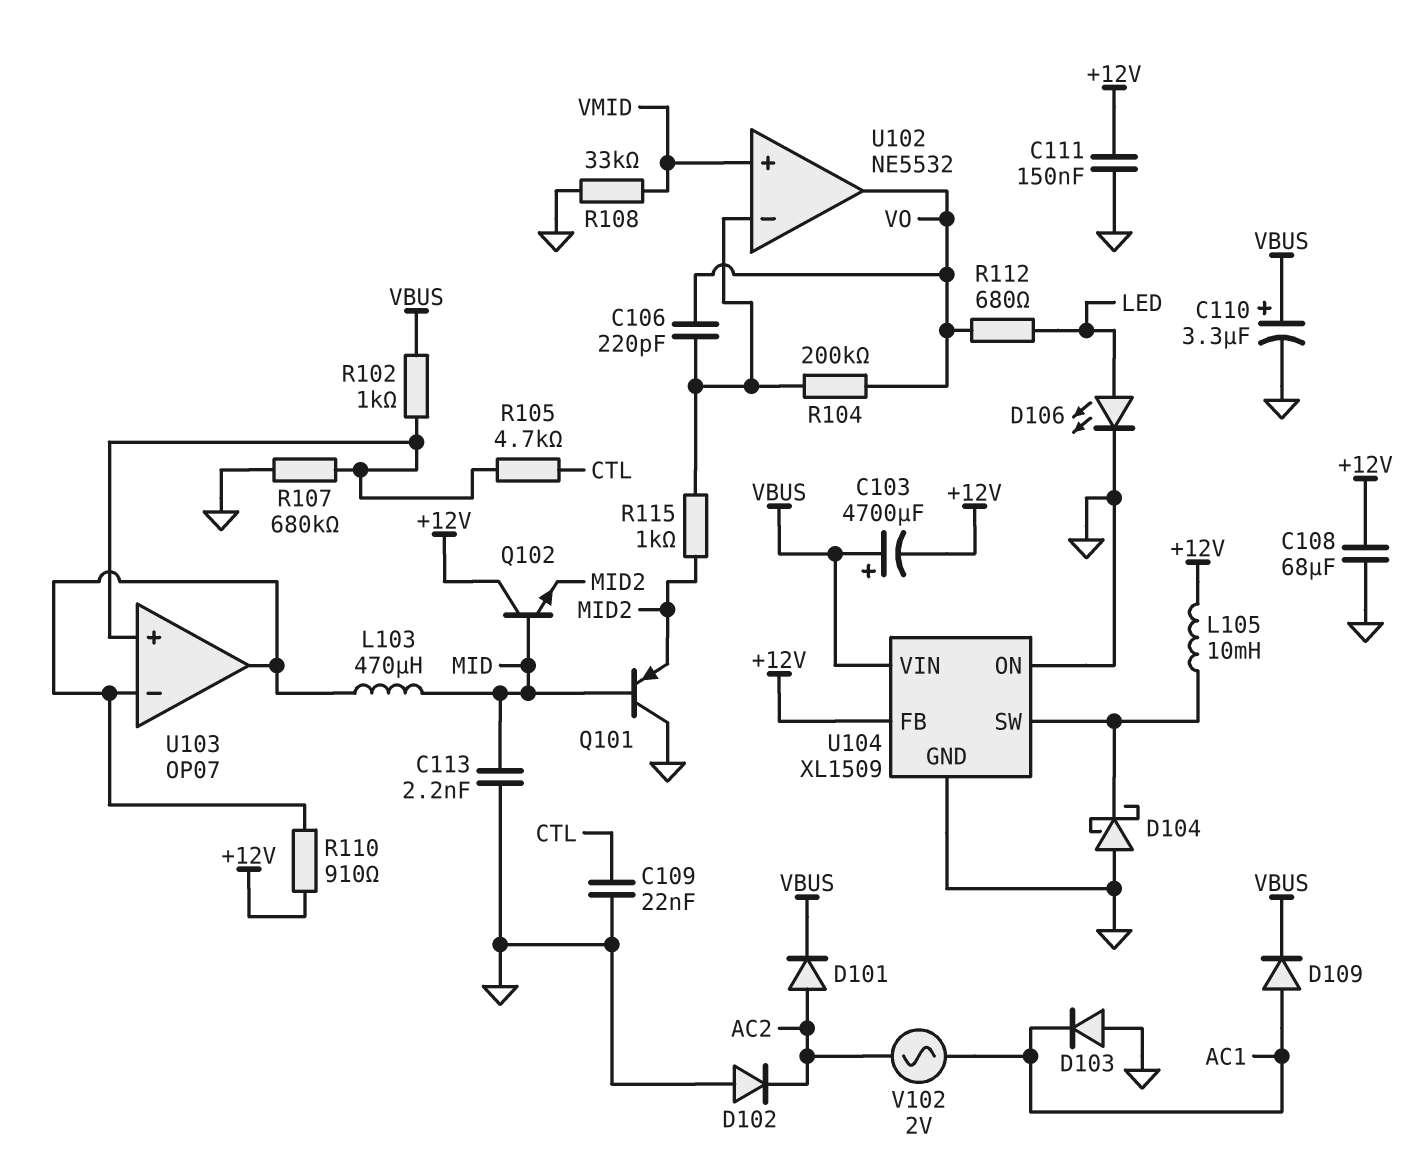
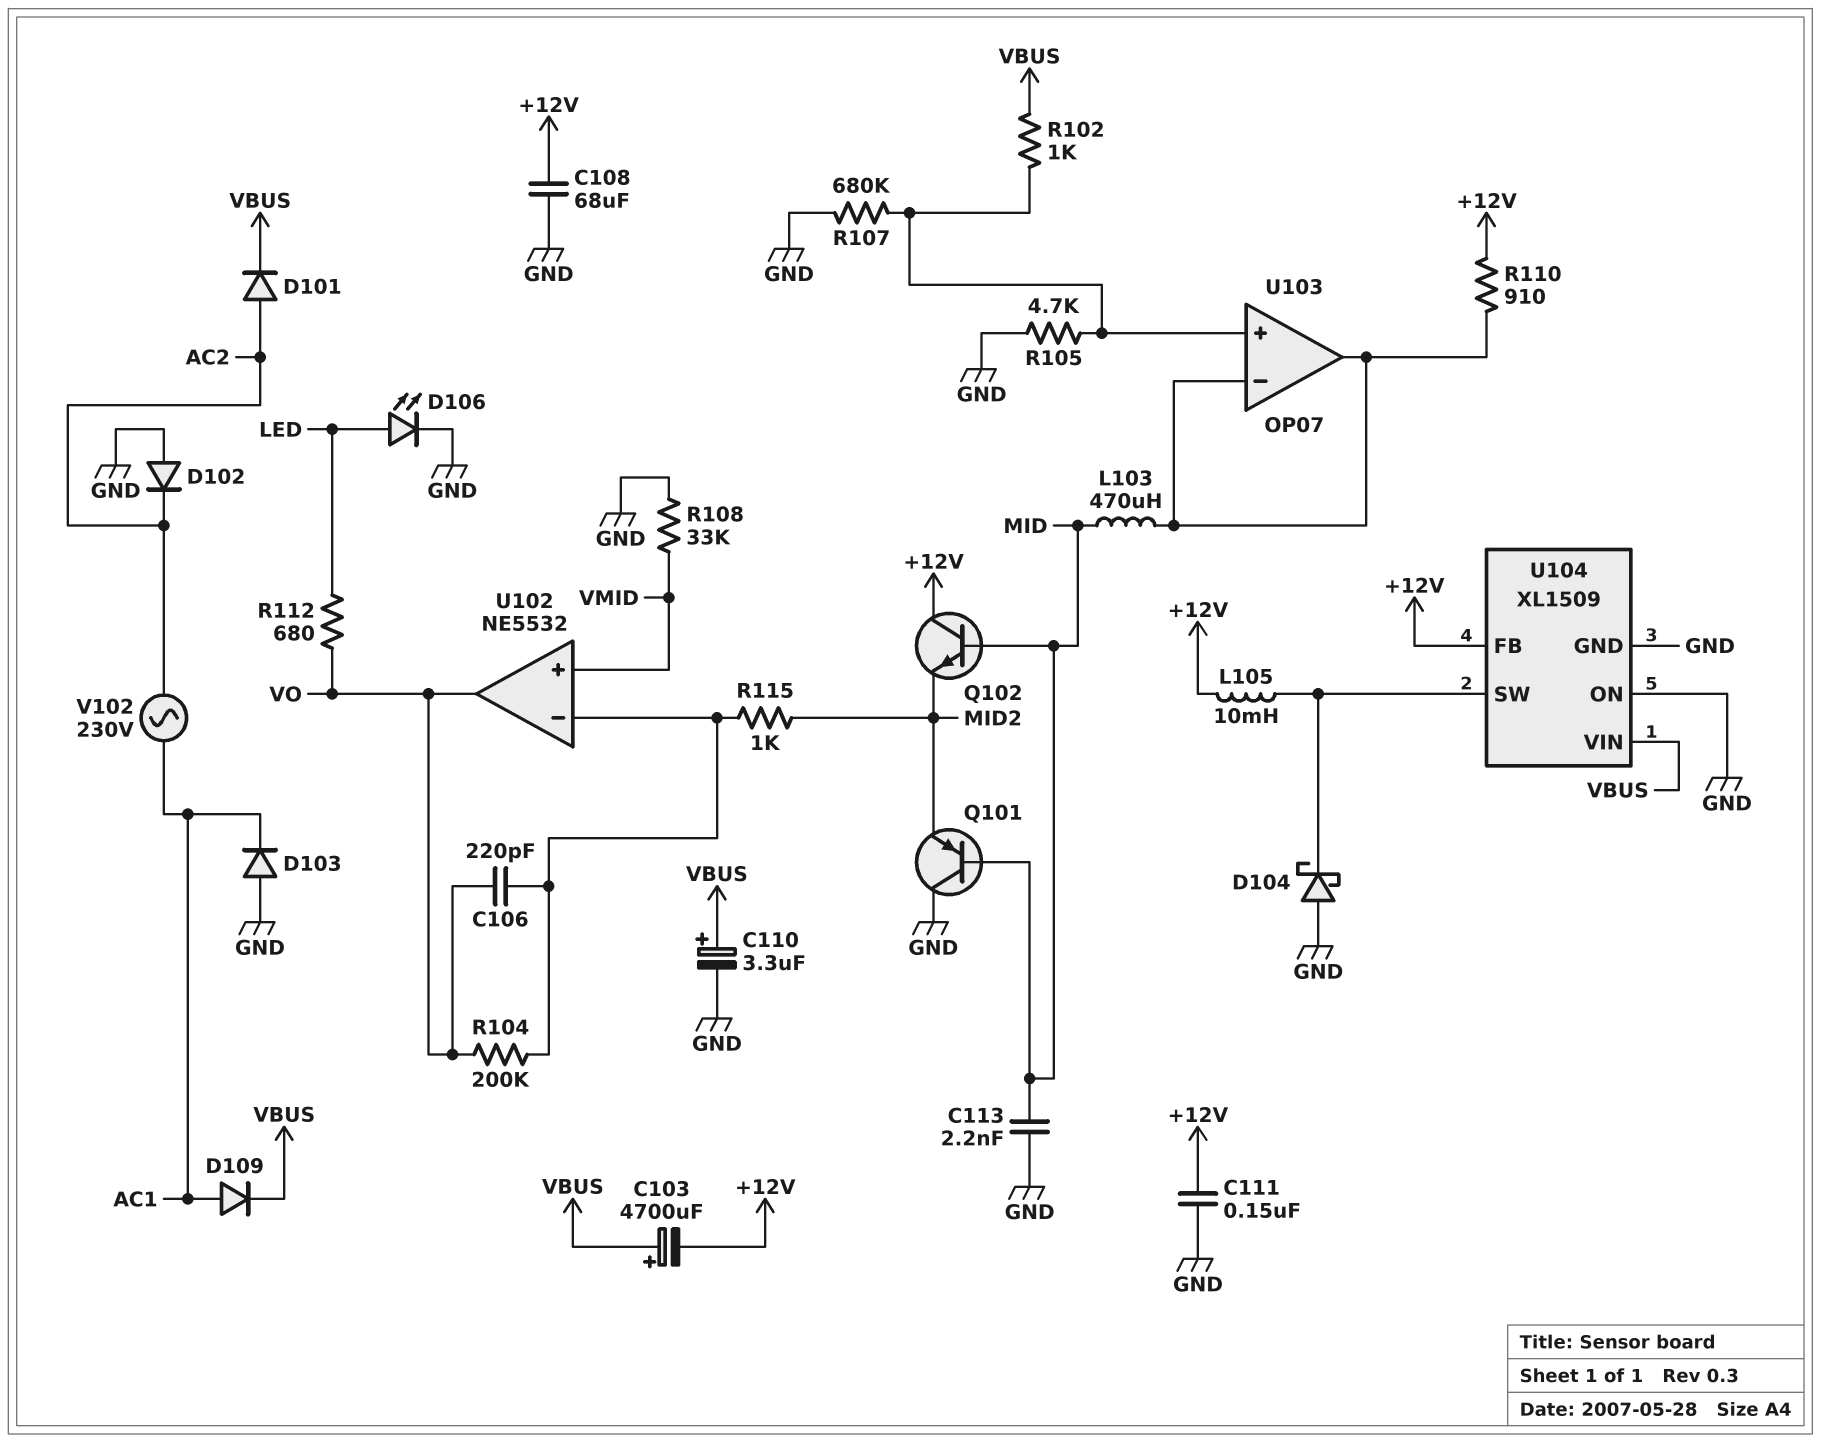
C109: 22nF (CTL, GND) -> none
R105: 4.7k (CTL, U103/in+) -> 4.7k (GND, U103/in+)
V102: AC 2V (AC1, AC2) -> AC 230V (AC1, AC2)

